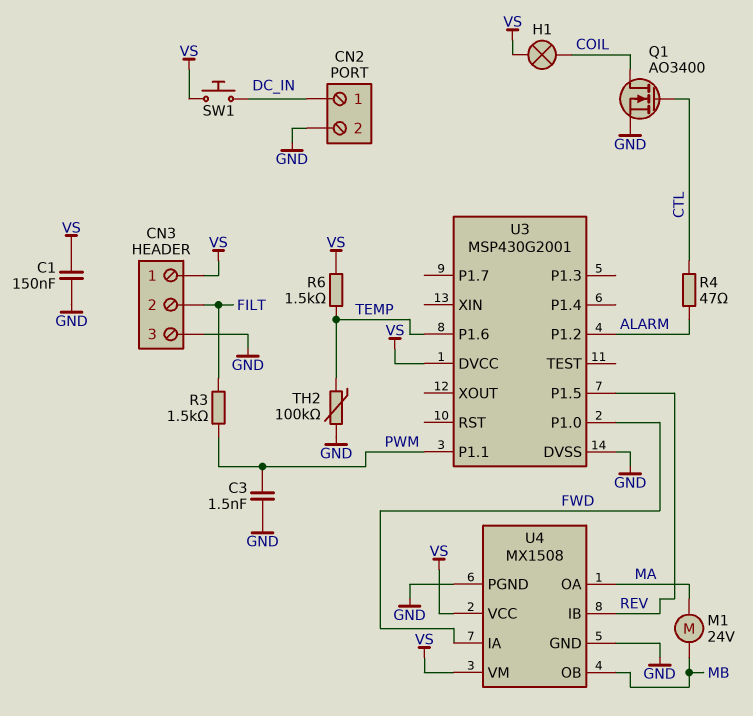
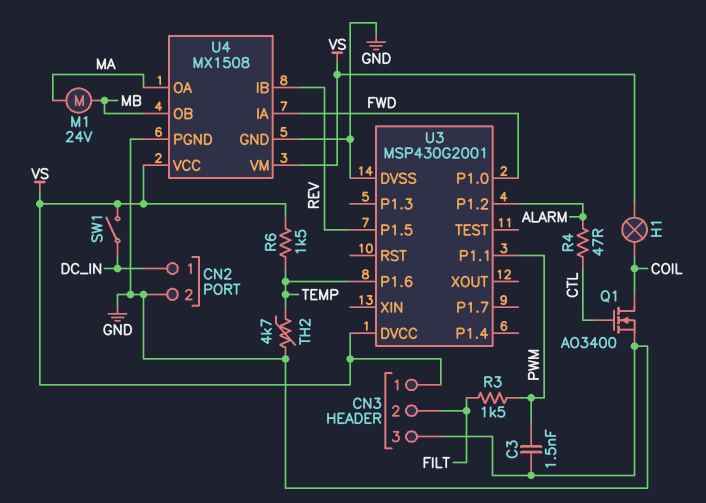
C1: 150nF (GND, VS) -> none
SW1: button (DC_IN, VS) -> switch (DC_IN, VS)
TH2: 100k (GND, TEMP) -> 4.7k (GND, TEMP)

